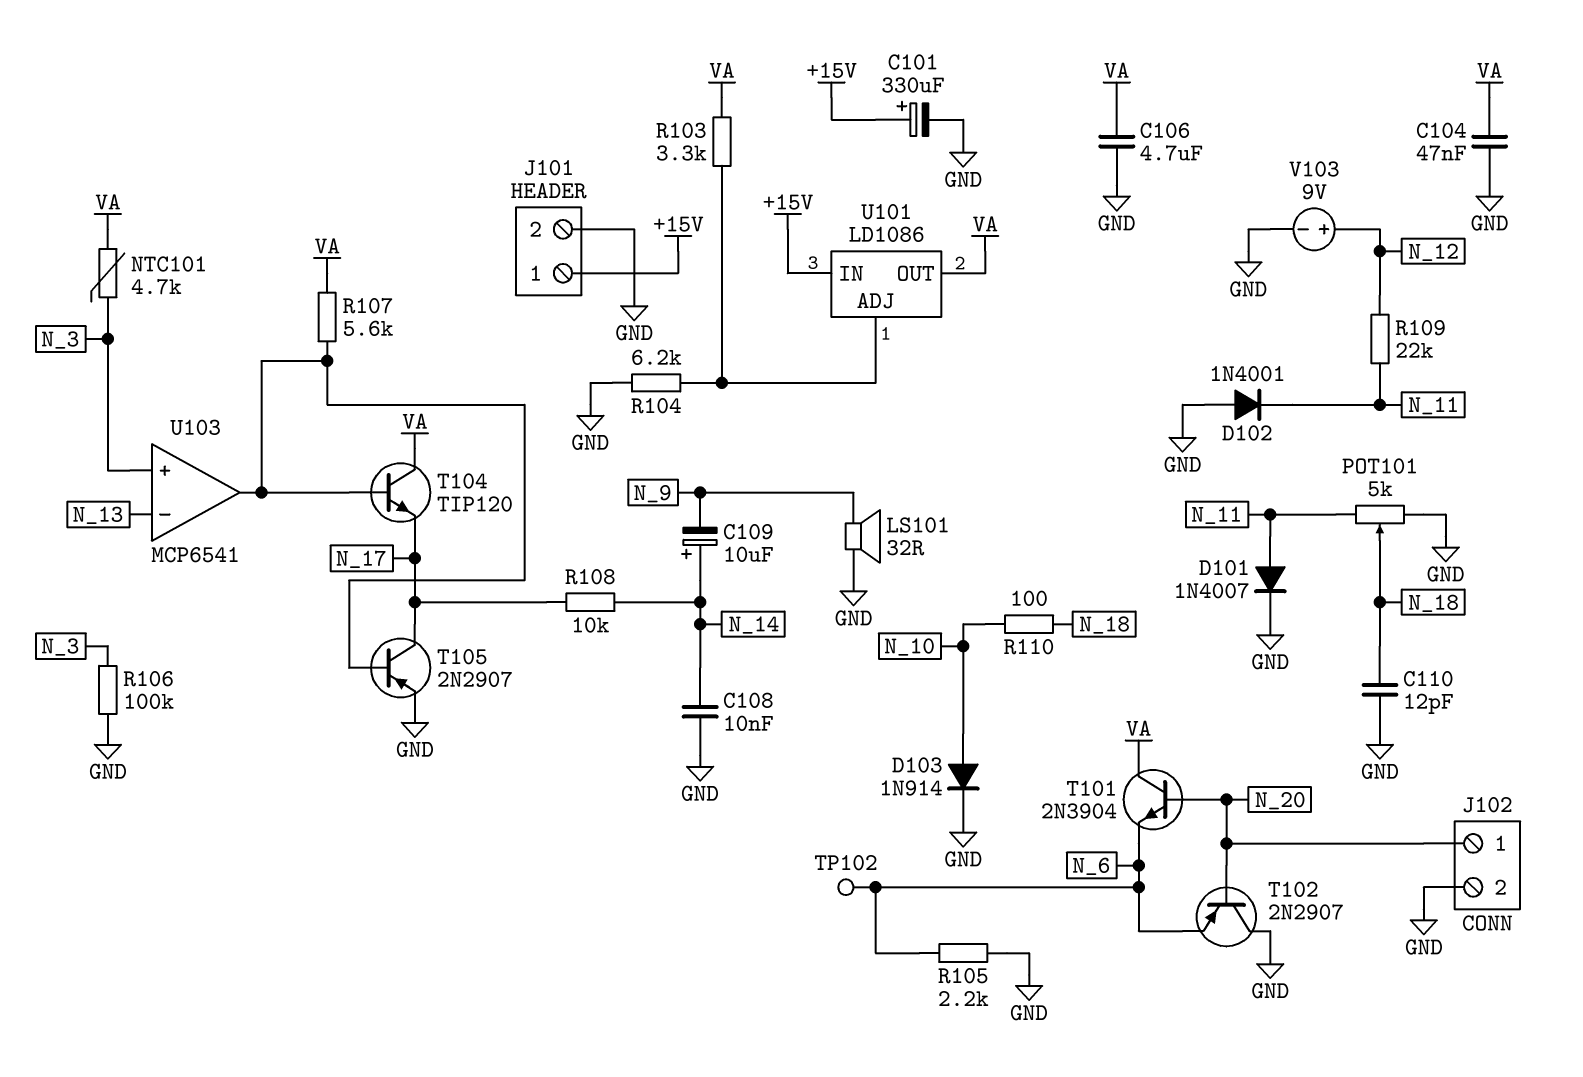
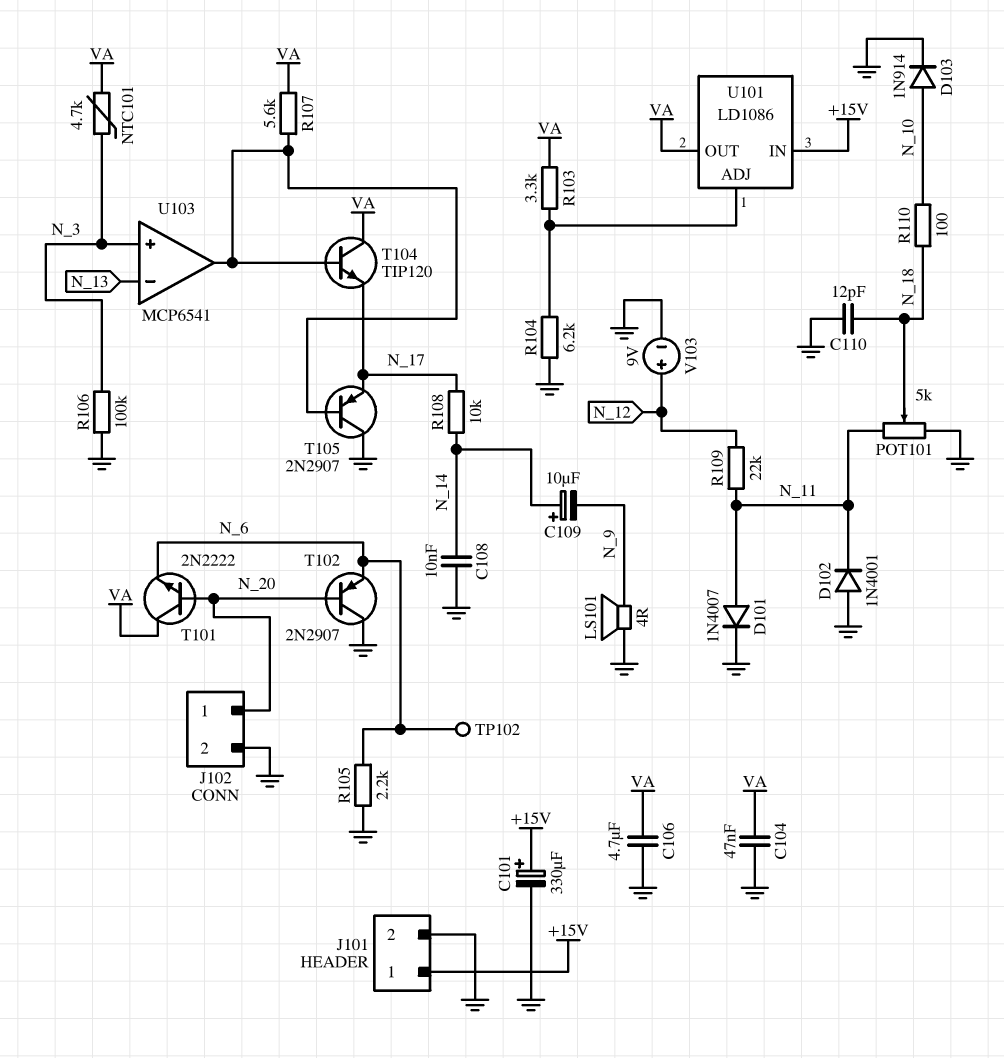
LS101: speaker 32R (GND, N_9) -> speaker 4R (GND, N_9)
T101: NPN 2N3904 (B N_20, C VA, E N_6) -> NPN 2N2222 (B N_20, C VA, E N_6)
T105: PNP 2N2907 (B U103/out, C N_17, E GND) -> PNP 2N2907 (B U103/out, C GND, E N_17)

